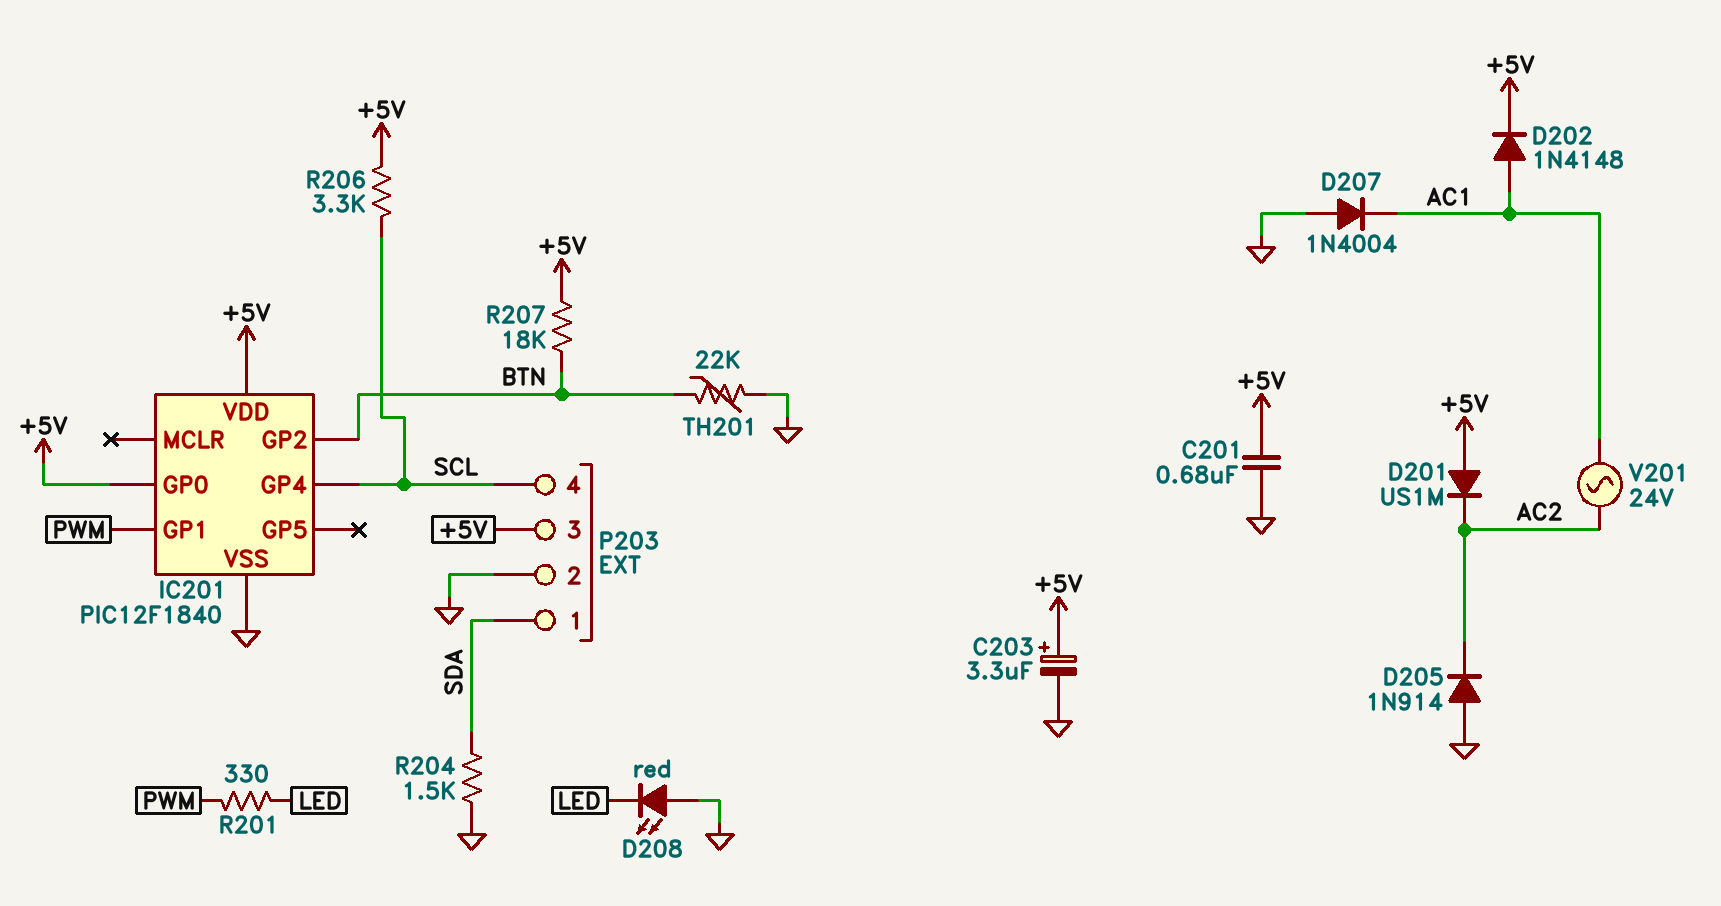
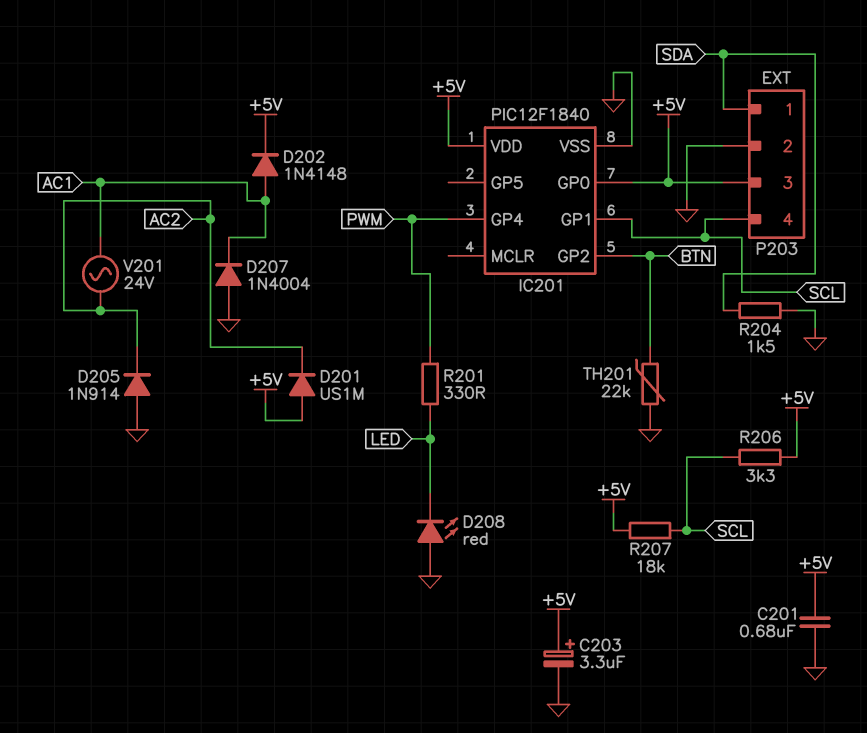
IC201 pin GP1: PWM -> SCL
IC201 pin GP4: SCL -> PWM
R207: 18k (+5V, BTN) -> 18k (+5V, SCL)

